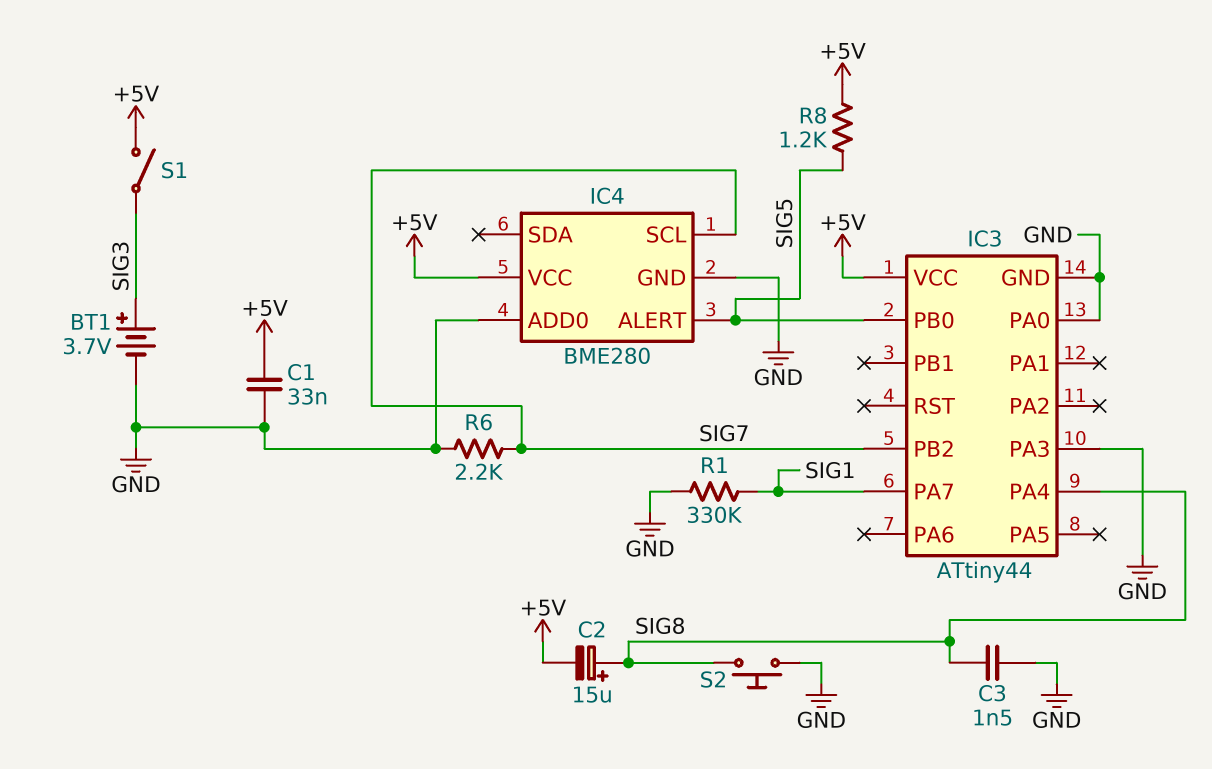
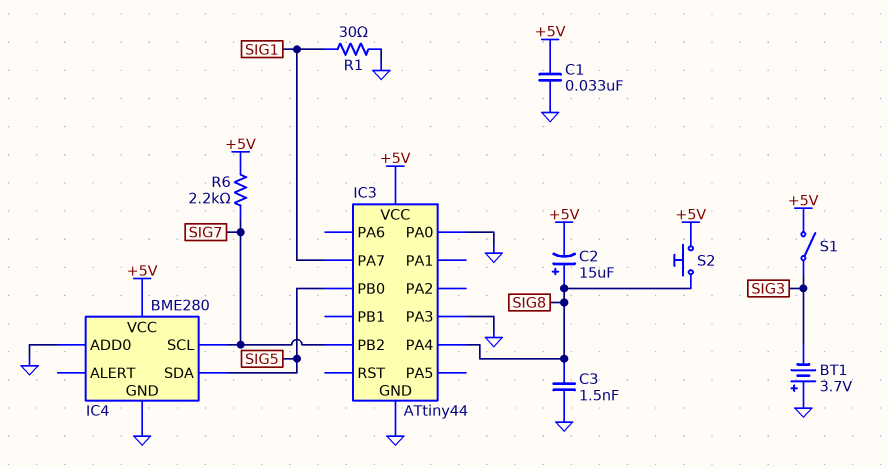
BT1: 3.7V (plus SIG3, minus GND) -> 3.7V (plus GND, minus SIG3)
IC4 pin ALERT: SIG5 -> none
IC4 pin SDA: none -> SIG5
R1: 330k (GND, SIG1) -> 30 (GND, SIG1)
R6: 2.2k (GND, SIG7) -> 2.2k (+5V, SIG7)
R8: 1.2k (+5V, SIG5) -> none
S2: button (GND, SIG8) -> button (+5V, SIG8)

